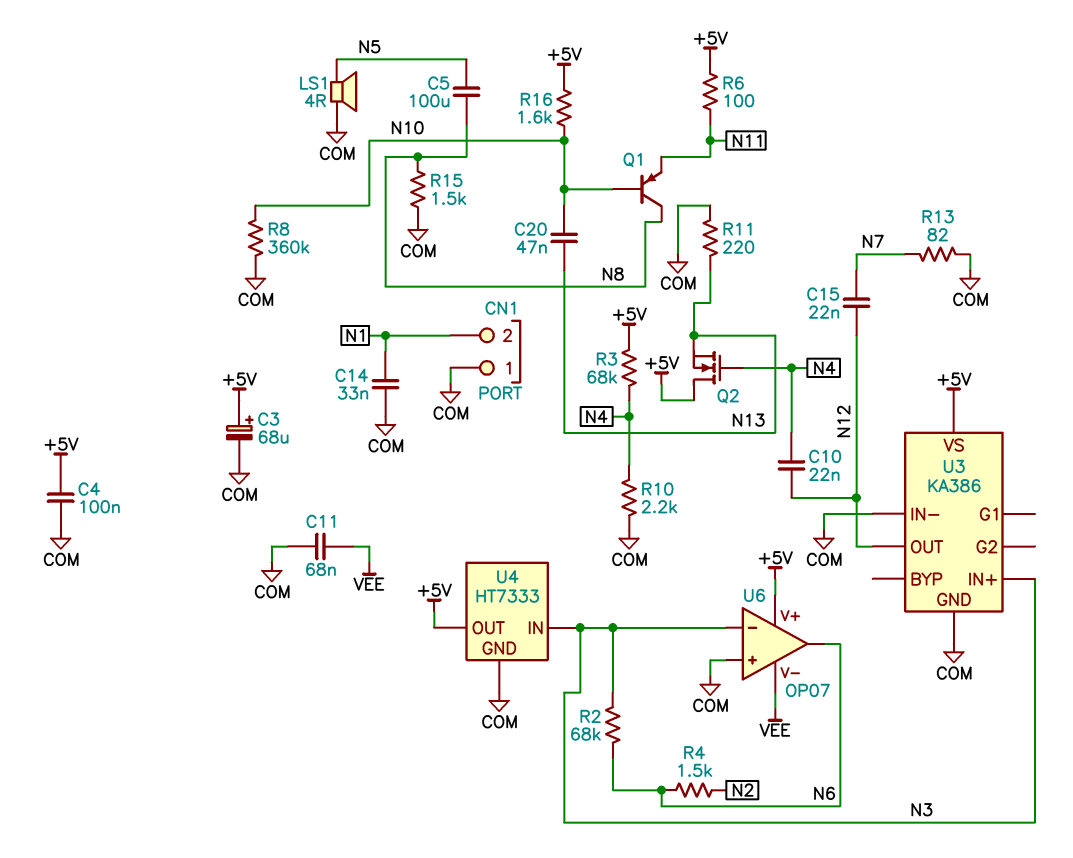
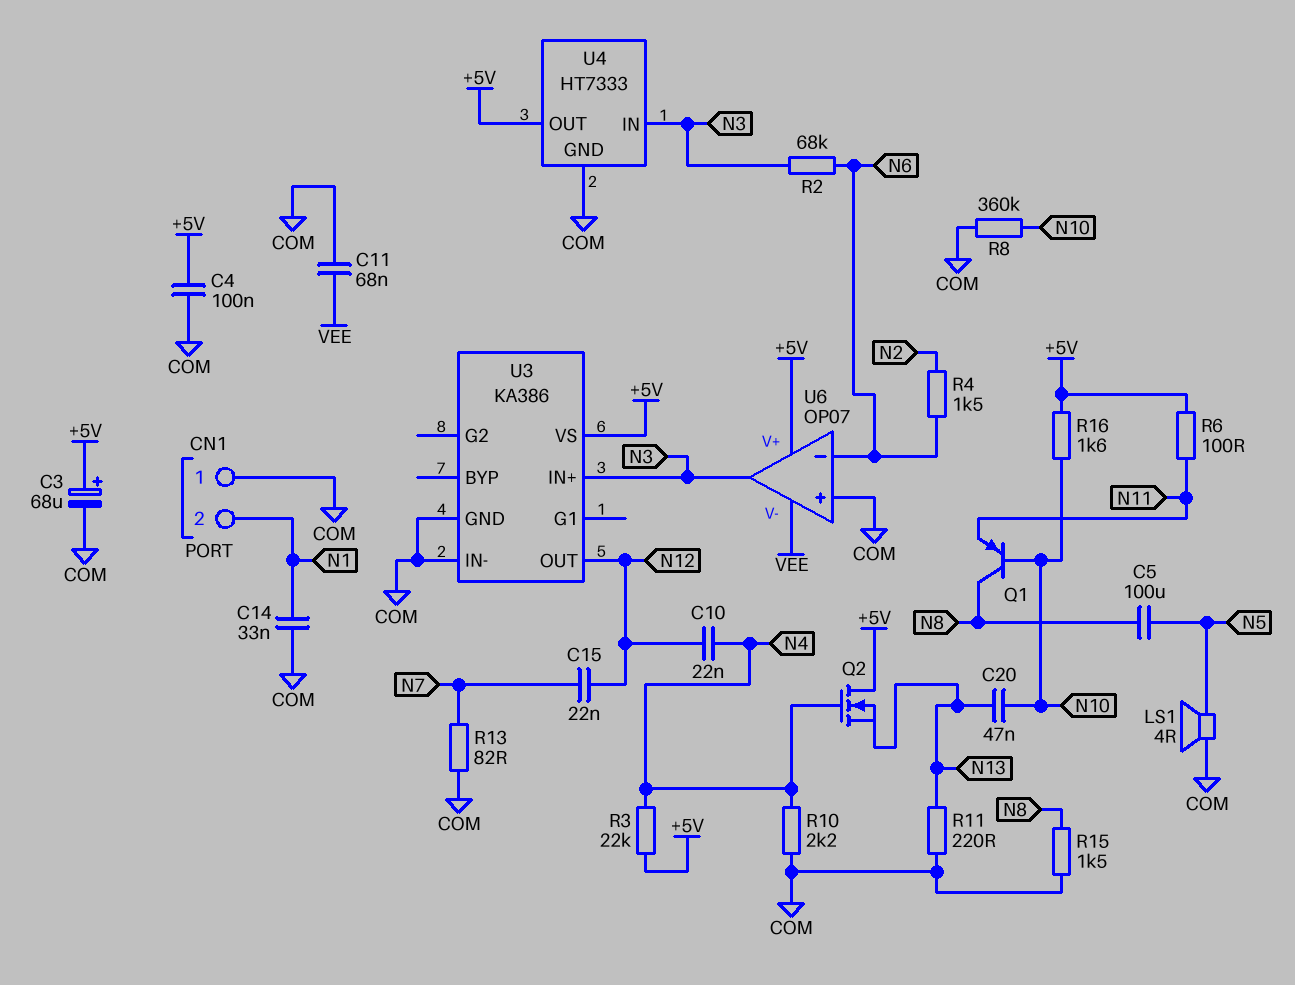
R3: 68k (+5V, N4) -> 22k (+5V, N4)
U6 pin in-: N3 -> N6
U6 pin out: N6 -> N3

